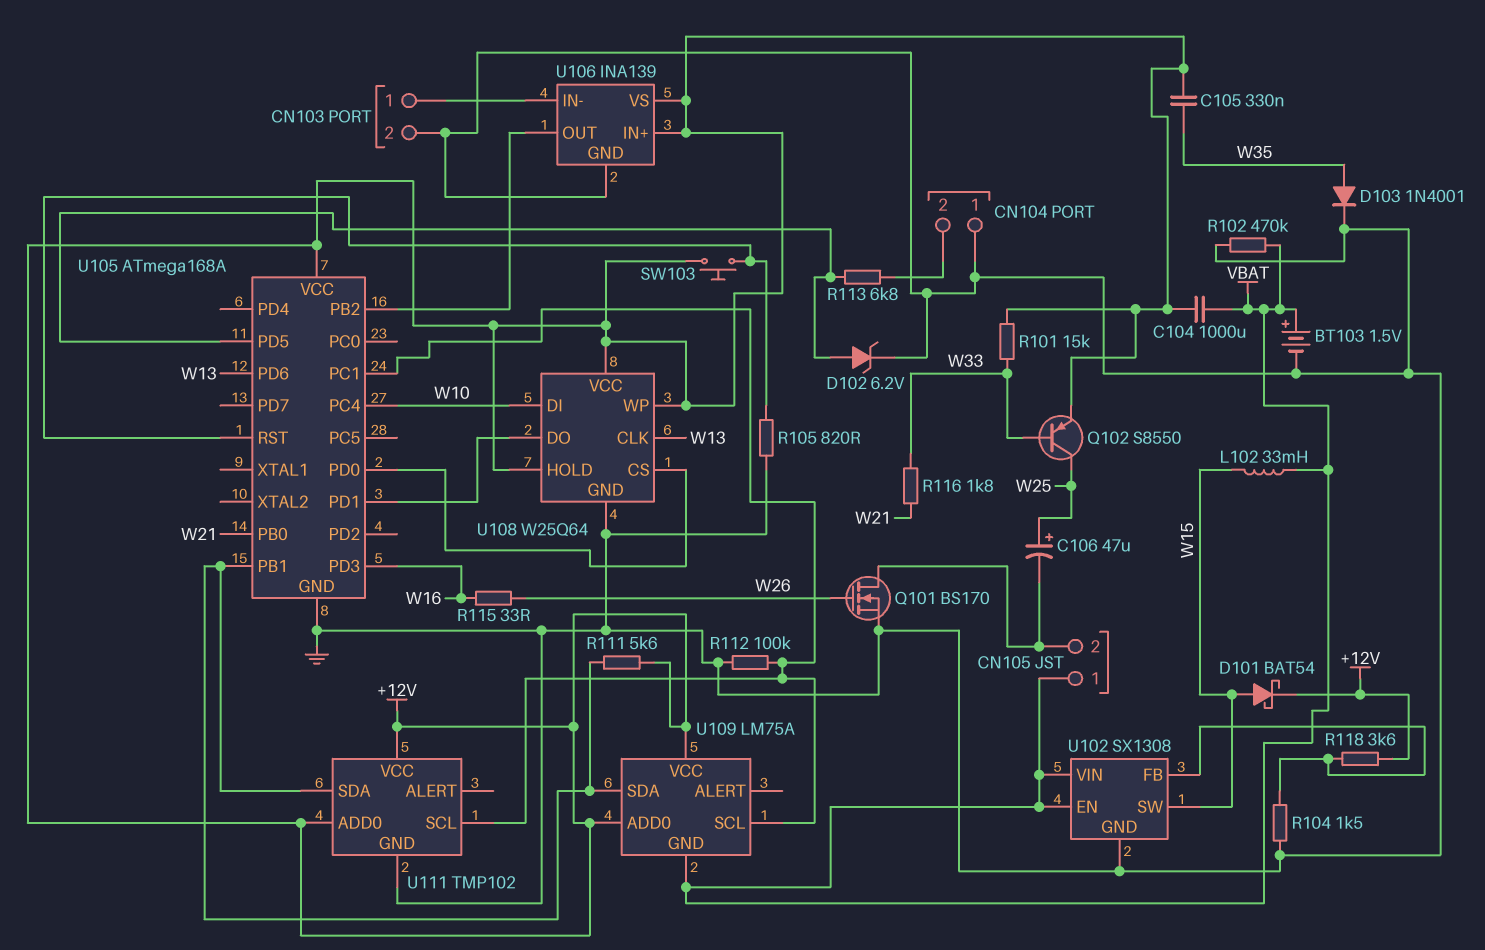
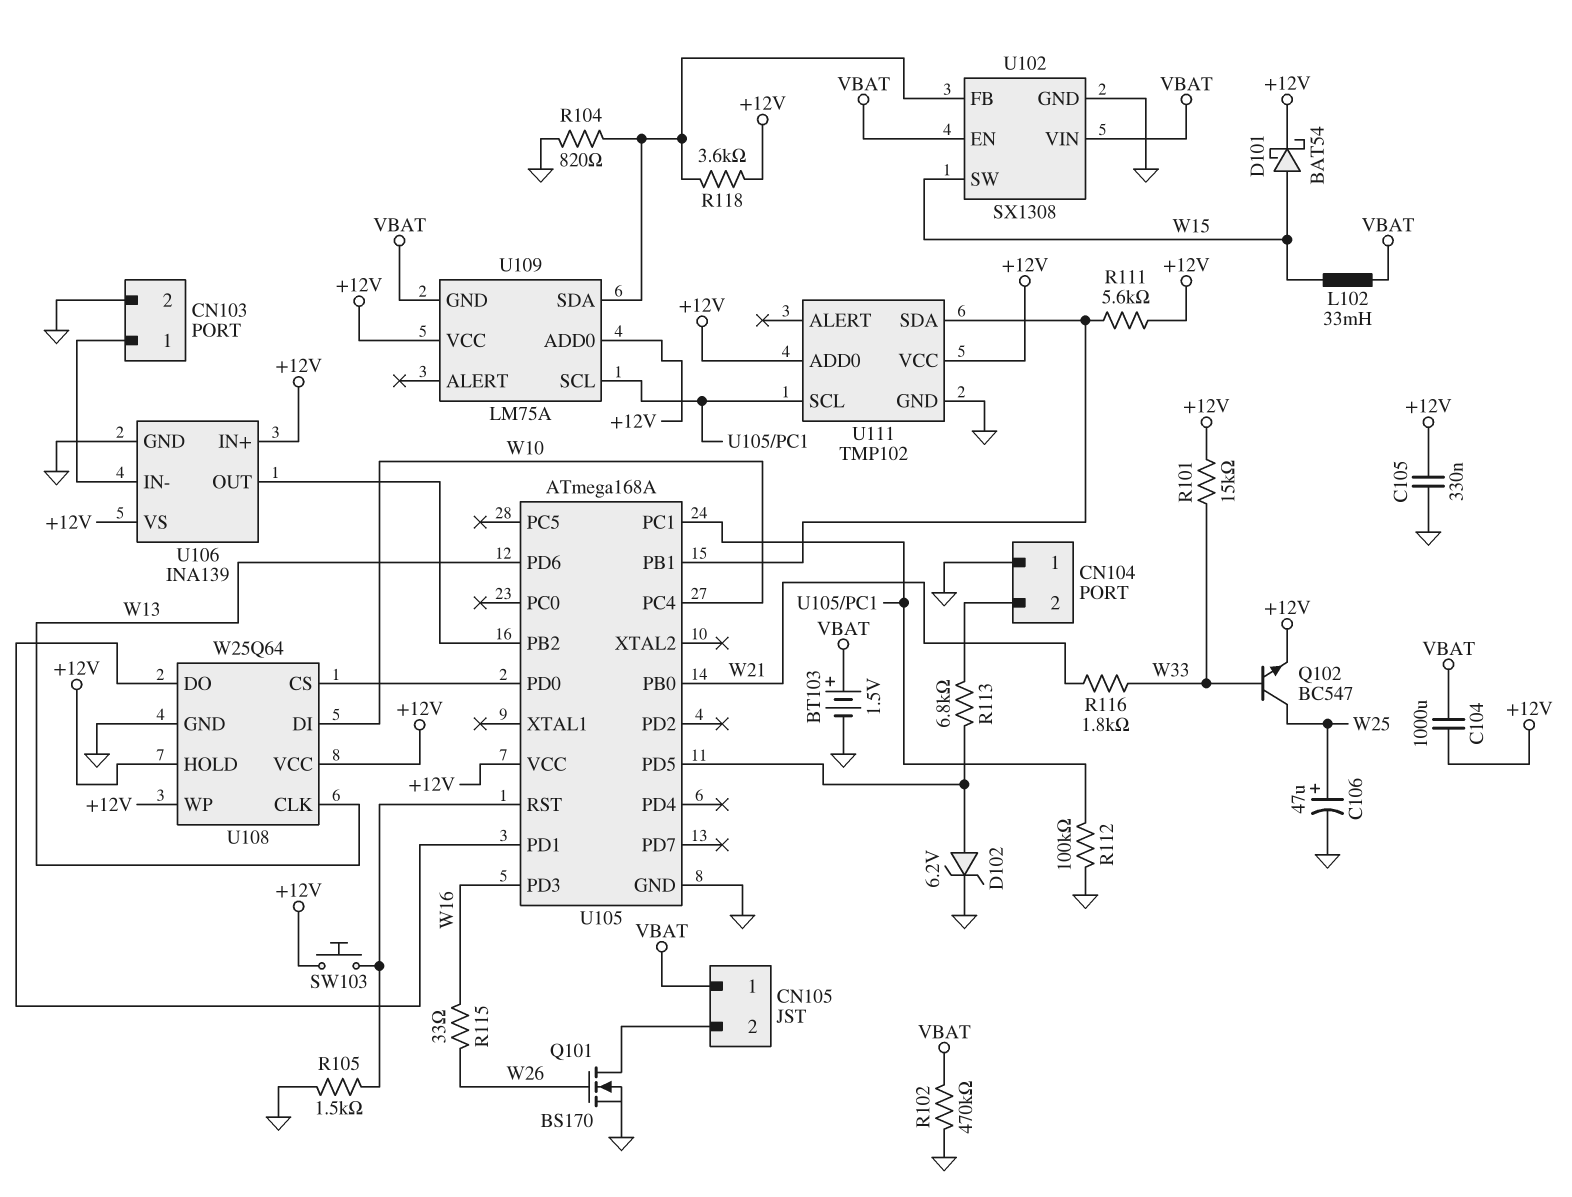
C105: 330nF (+12V, W35) -> 330nF (+12V, GND)
C106: 47uF (plus W25, minus CN105/2) -> 47uF (plus W25, minus GND)
D103: diode 1N4001 (A W35, K GND) -> none
Q102: PNP S8550 (B W33, C W25, E +12V) -> NPN BC547 (B W33, C W25, E +12V)
R104: 1.5k (GND, U102/FB) -> 820 (GND, U102/FB)
R105: 820 (GND, U105/RST) -> 1.5k (GND, U105/RST)
U109 pin SDA: U105/PB1 -> U102/FB

